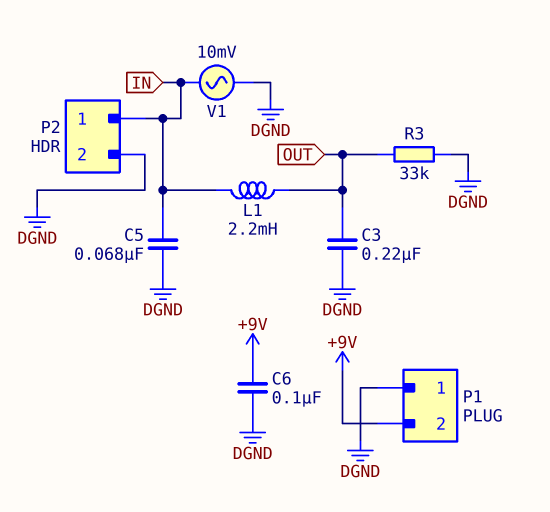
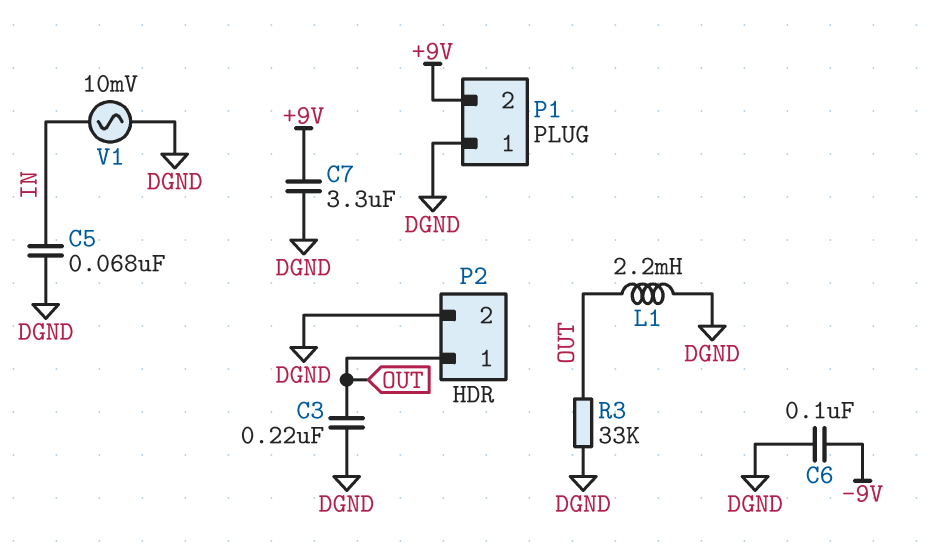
C6: 100nF (+9V, DGND) -> 100nF (-9V, DGND)
C7: none -> 3.3uF (+9V, DGND)
L1: 2.2mH (IN, OUT) -> 2.2mH (DGND, OUT)
P2 pin 1: IN -> OUT

